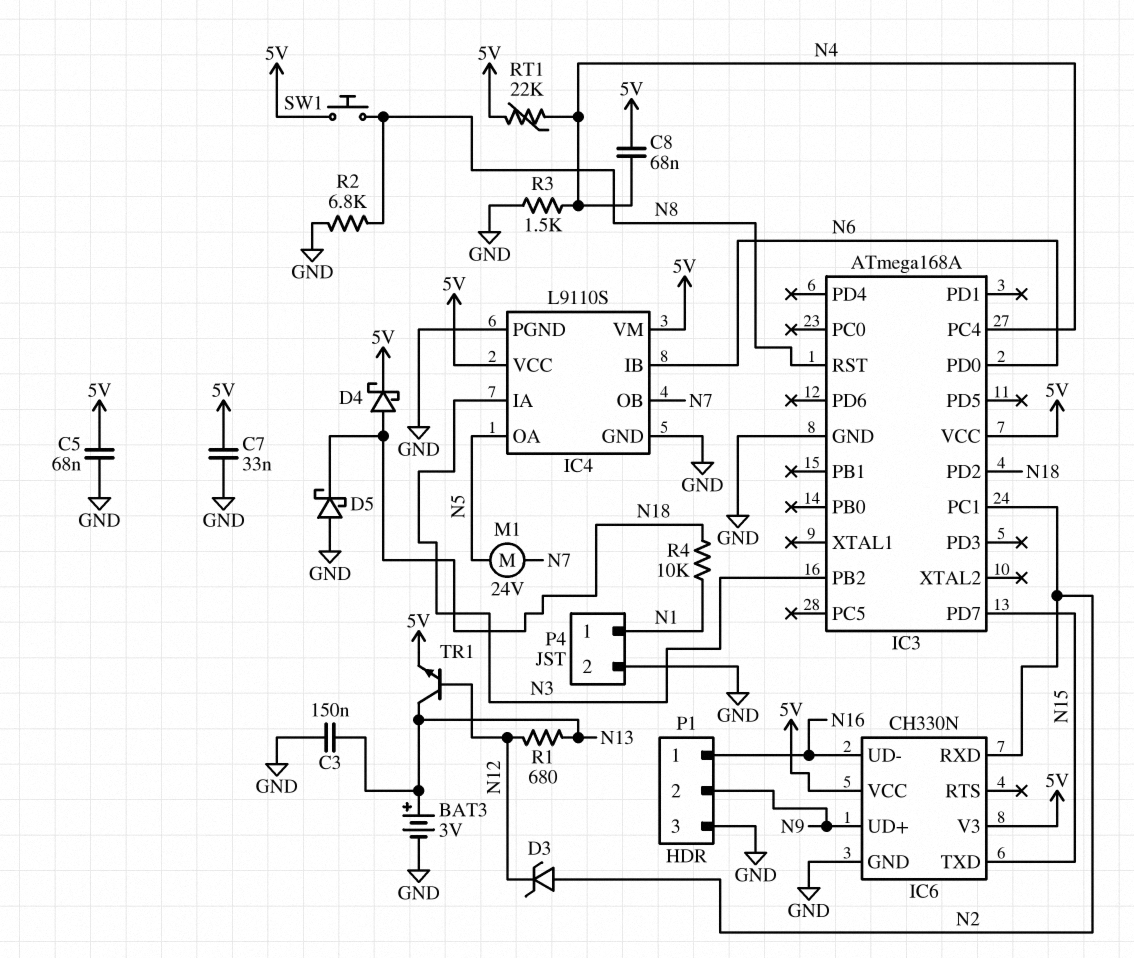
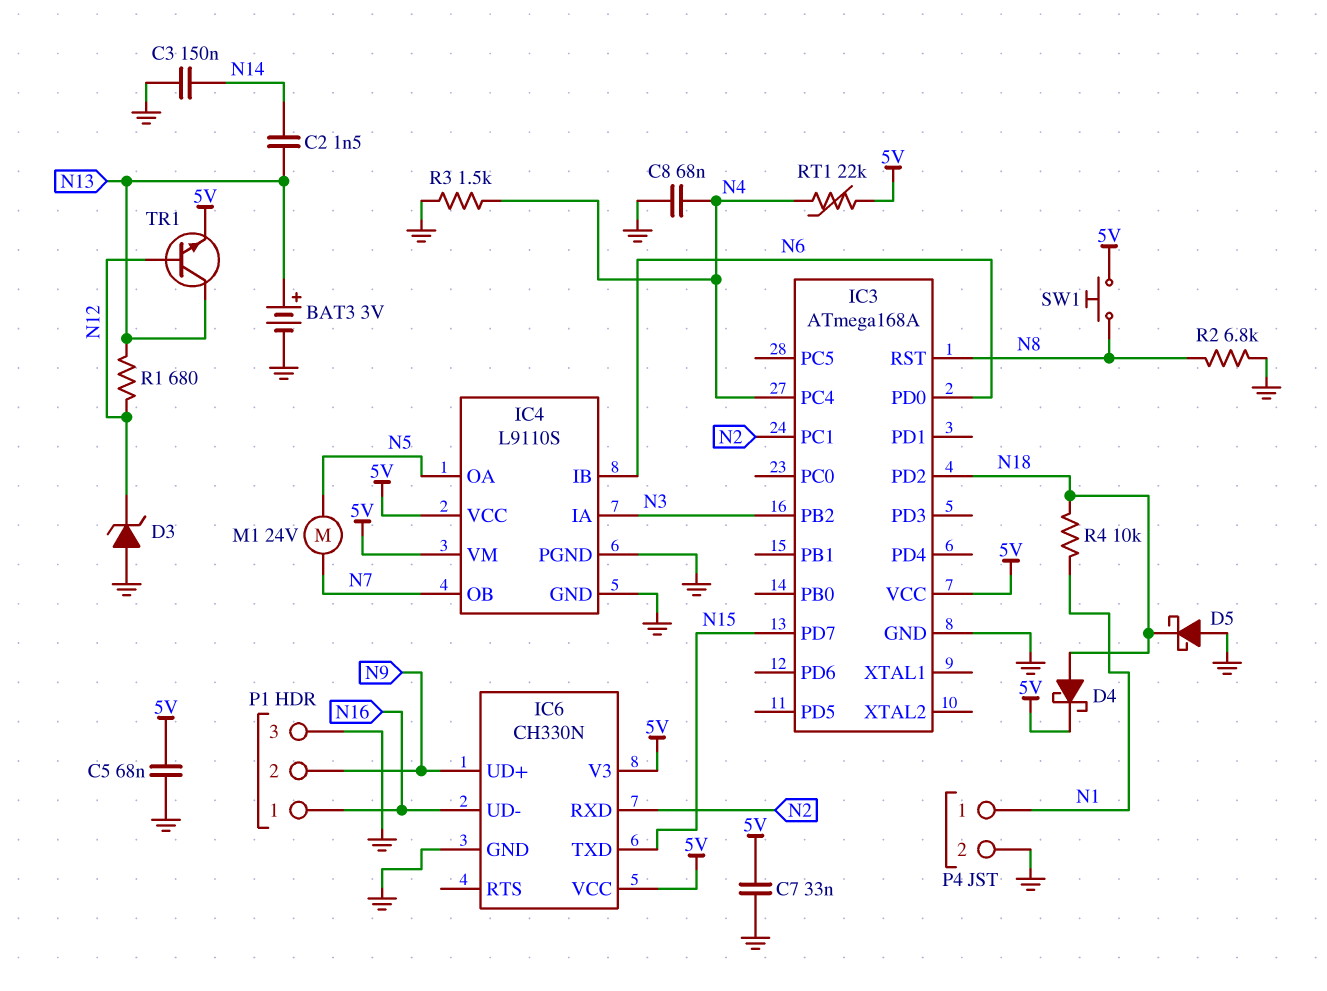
C2: none -> 1.5nF (N13, N14)
C3: 150nF (GND, N13) -> 150nF (GND, N14)
C8: 68nF (5V, N4) -> 68nF (GND, N4)
D3: zener (A N2, K N12) -> zener (A GND, K N12)

